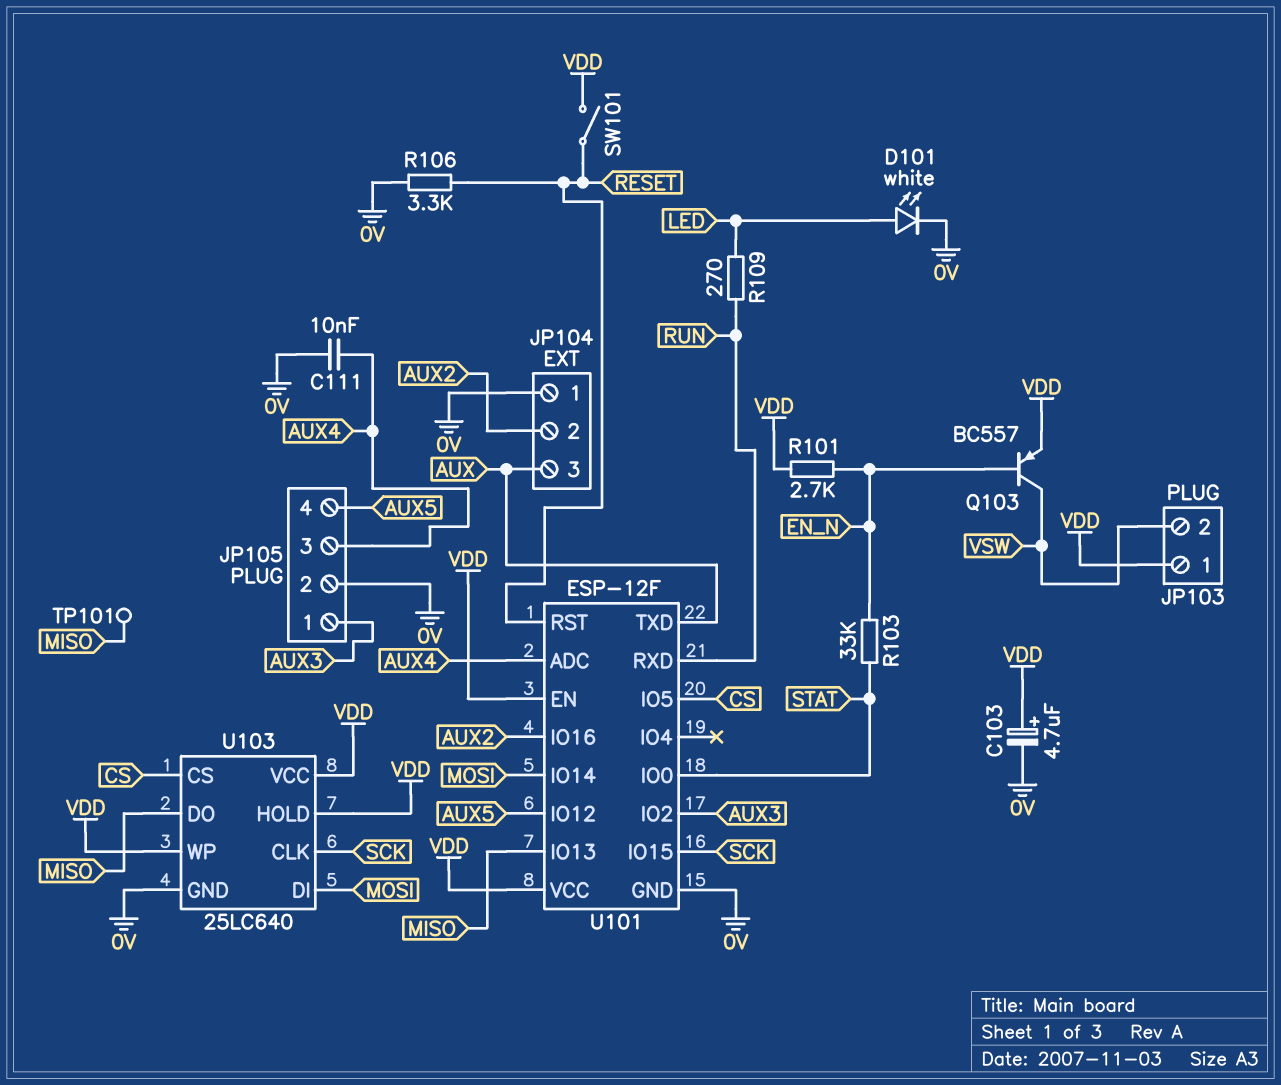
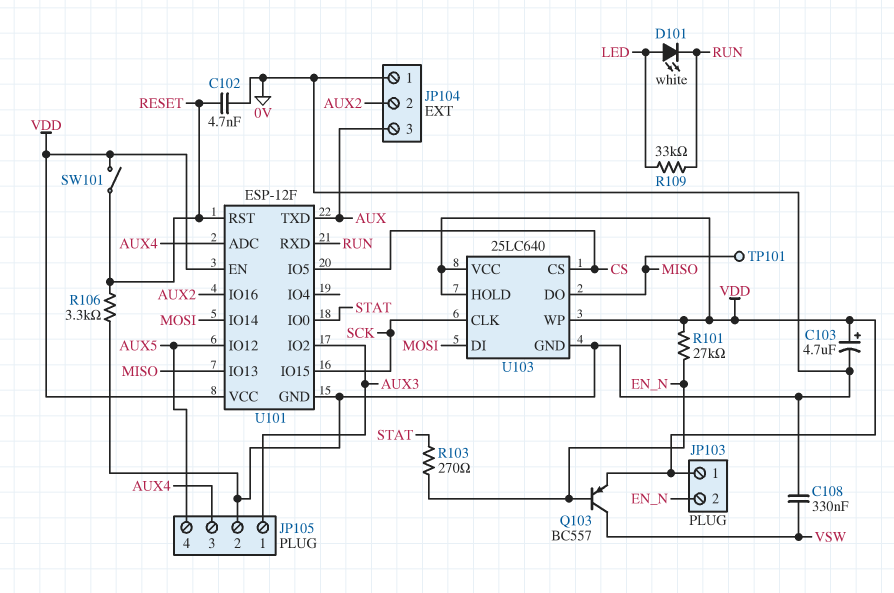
C102: none -> 4.7nF (0V, RESET)
C108: none -> 330nF (0V, VSW)
C111: 10nF (0V, AUX4) -> none
D101: LED white (A LED, K 0V) -> LED white (A LED, K RUN)
JP103 pin 2: VSW -> EN_N
R101: 2.7k (EN_N, VDD) -> 27k (EN_N, VDD)
R103: 33k (EN_N, STAT) -> 270 (EN_N, STAT)
R109: 270 (LED, RUN) -> 33k (LED, RUN)

